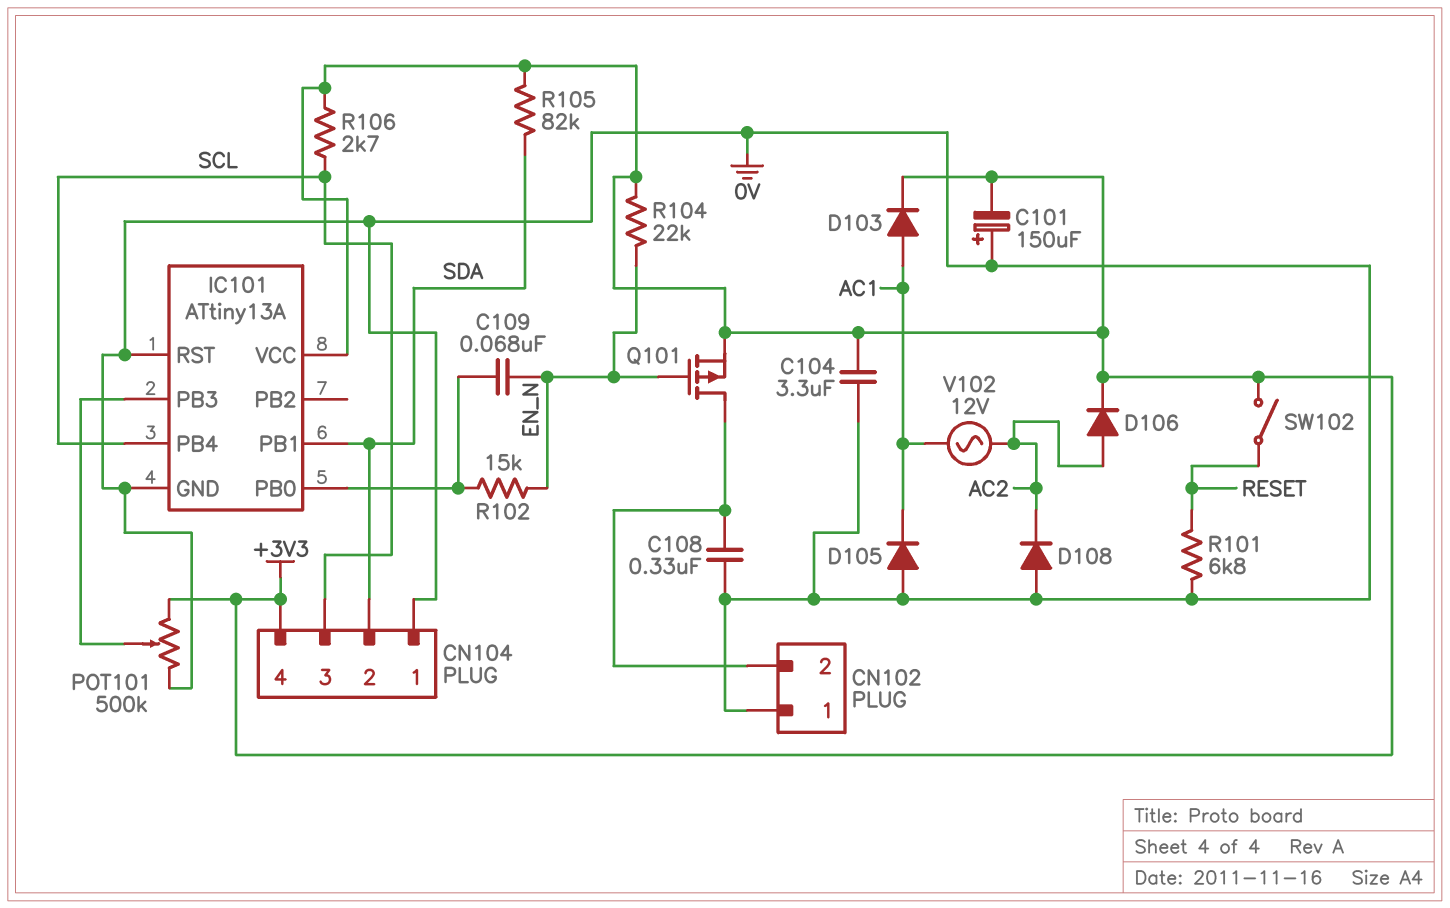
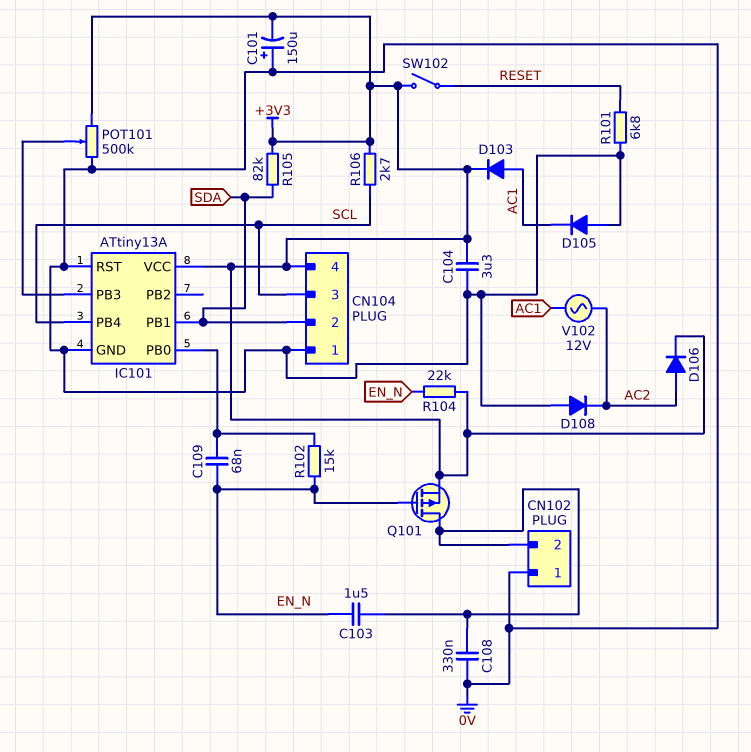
C103: none -> 1.5uF (CN102/2, EN_N)

